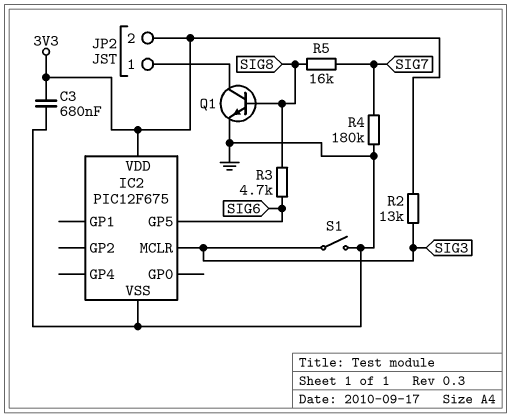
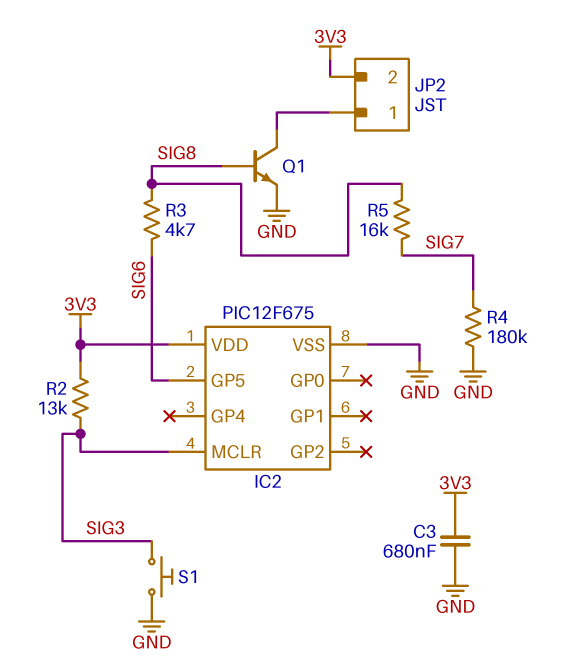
S1: switch (GND, SIG3) -> button (GND, SIG3)

